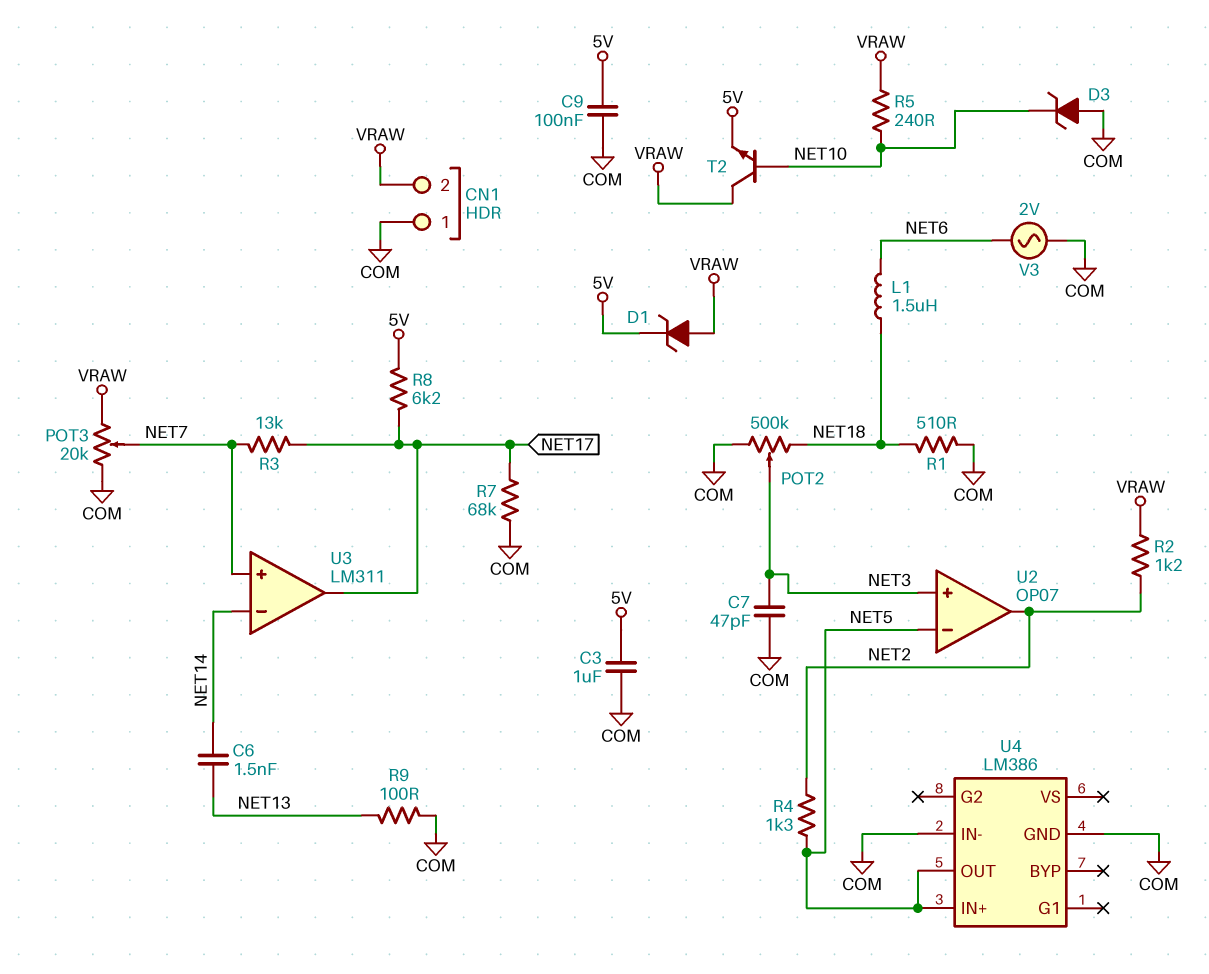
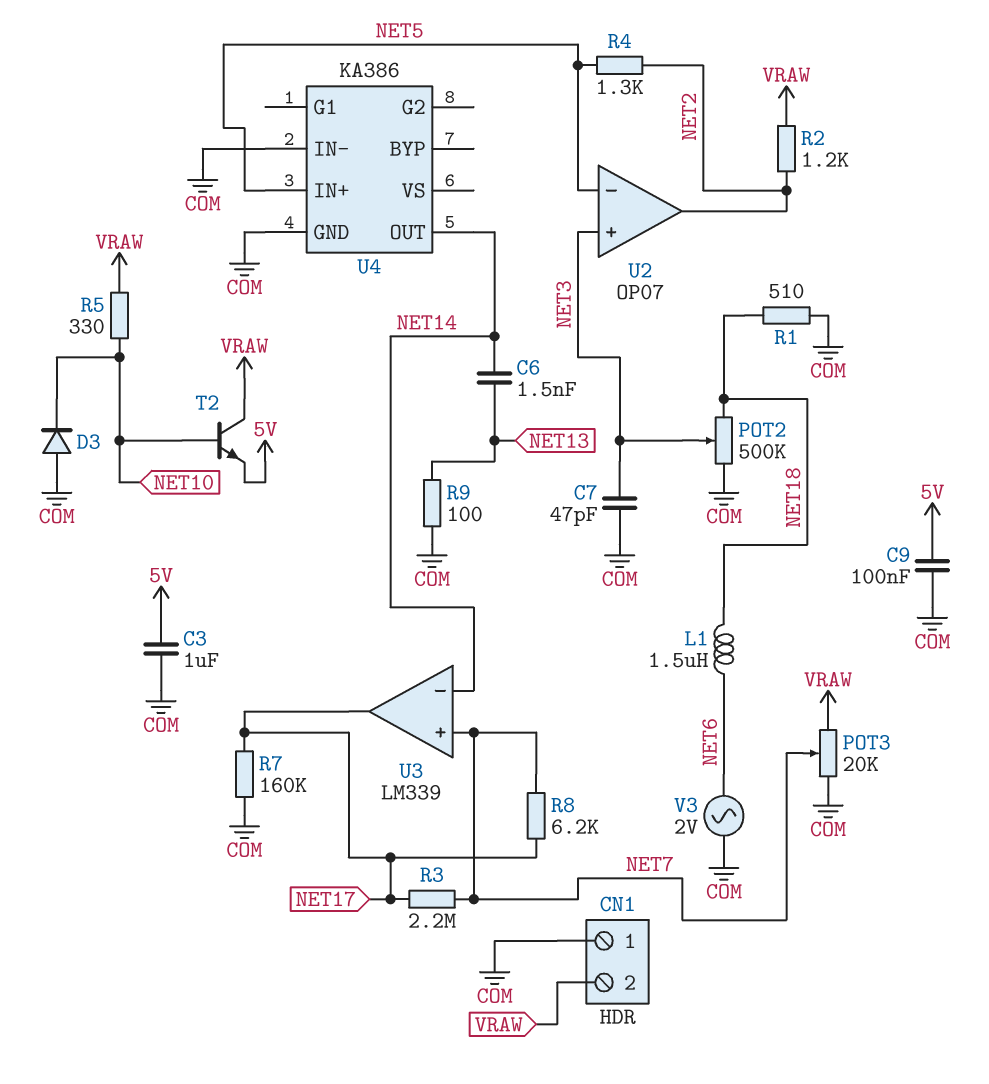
D1: zener (A VRAW, K 5V) -> none
D3: zener (A COM, K NET10) -> diode (A COM, K NET10)
R3: 13k (NET7, NET17) -> 2.2M (NET7, NET17)
R5: 240 (NET10, VRAW) -> 330 (NET10, VRAW)
R7: 68k (COM, NET17) -> 160k (COM, NET17)
R8: 6.2k (5V, NET17) -> 6.2k (NET7, NET17)
U3: LM311 -> LM339
U4: LM386 -> KA386
U4 pin OUT: NET5 -> NET14

